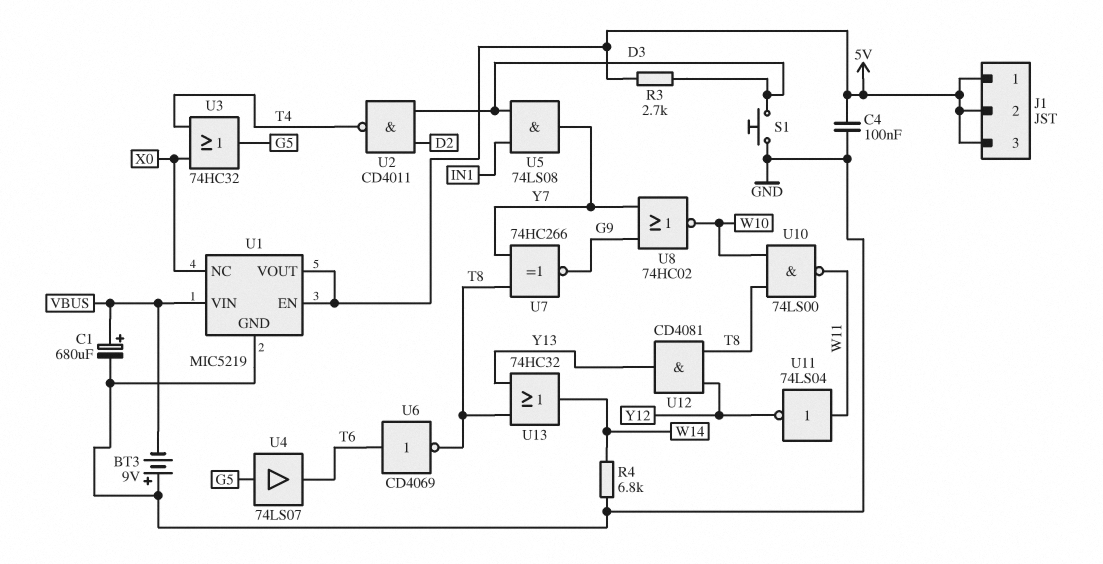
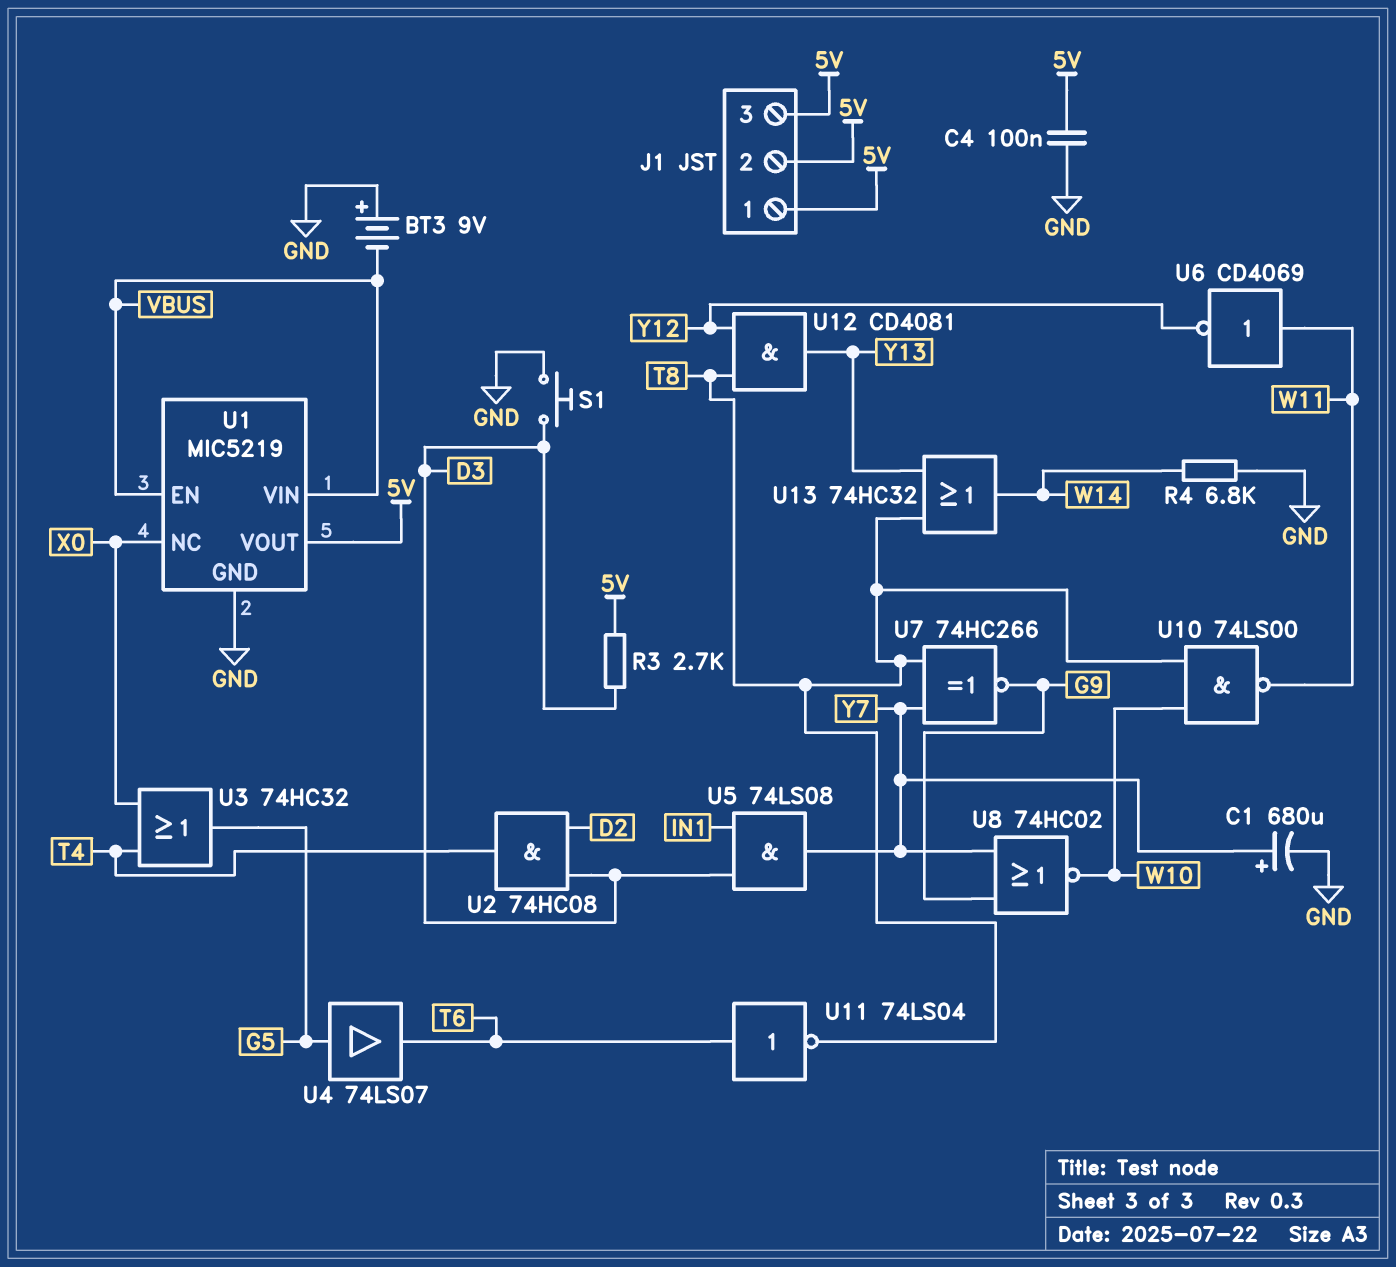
C1: 680uF (plus VBUS, minus GND) -> 680uF (plus Y7, minus GND)
U1 pin EN: 5V -> VBUS
U2: NAND CD4011 (in D2, in D3, out T4) -> AND 74HC08 (in D2, in D3, out T4)
U6: NOT CD4069 (in T6, out T8) -> NOT CD4069 (in W11, out Y12)
U11: NOT 74LS04 (in W11, out Y12) -> NOT 74LS04 (in T6, out T8)

